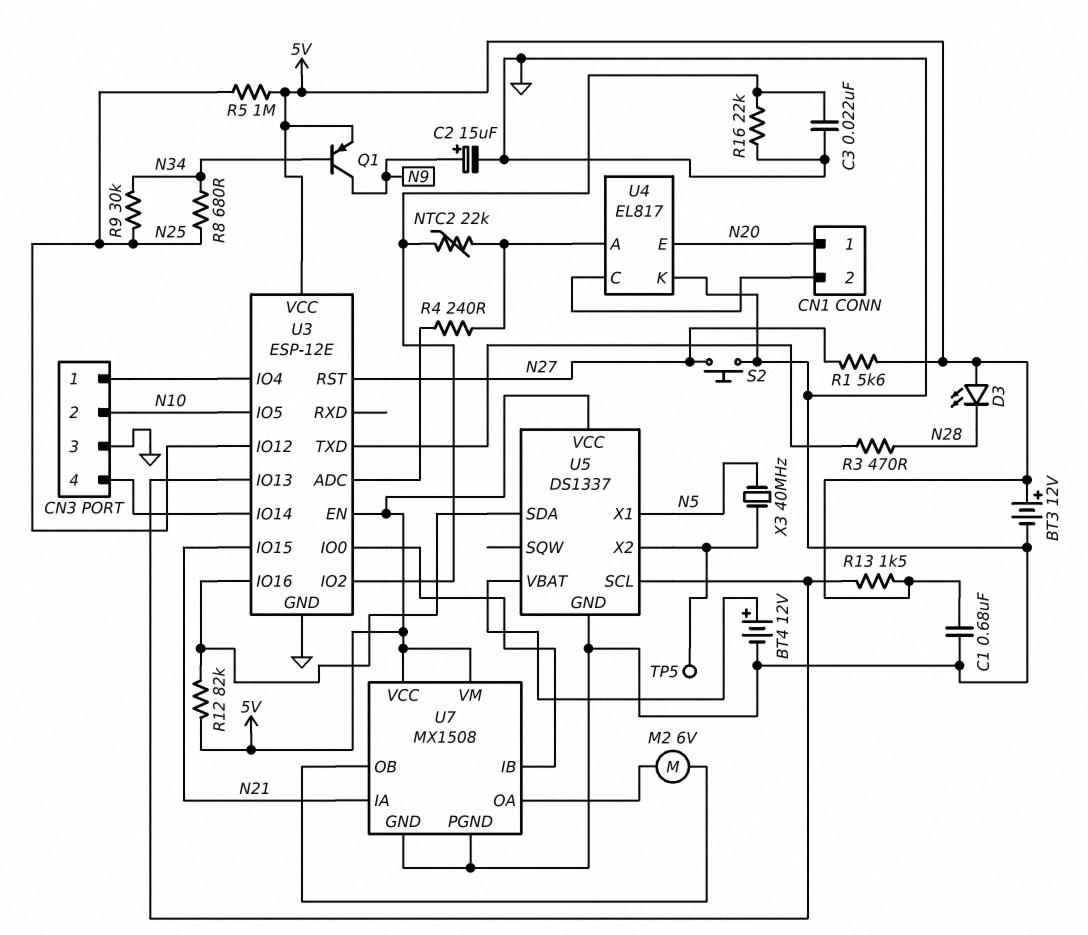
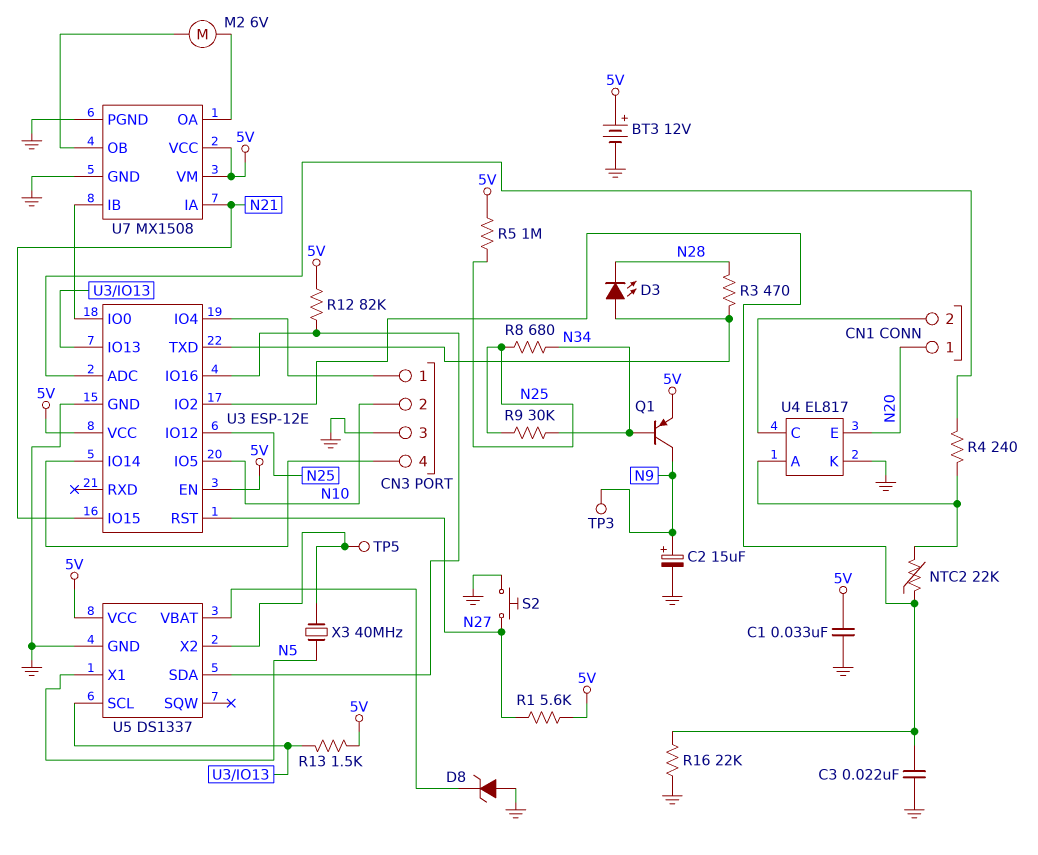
BT4: 12V (plus U5/VBAT, minus GND) -> none
C1: 680nF (5V, GND) -> 33nF (5V, GND)
D3: LED (A 5V, K N28) -> LED (A U3/TXD, K N28)
D8: none -> zener (A GND, K U5/VBAT)
TP3: none -> test point (N9)

